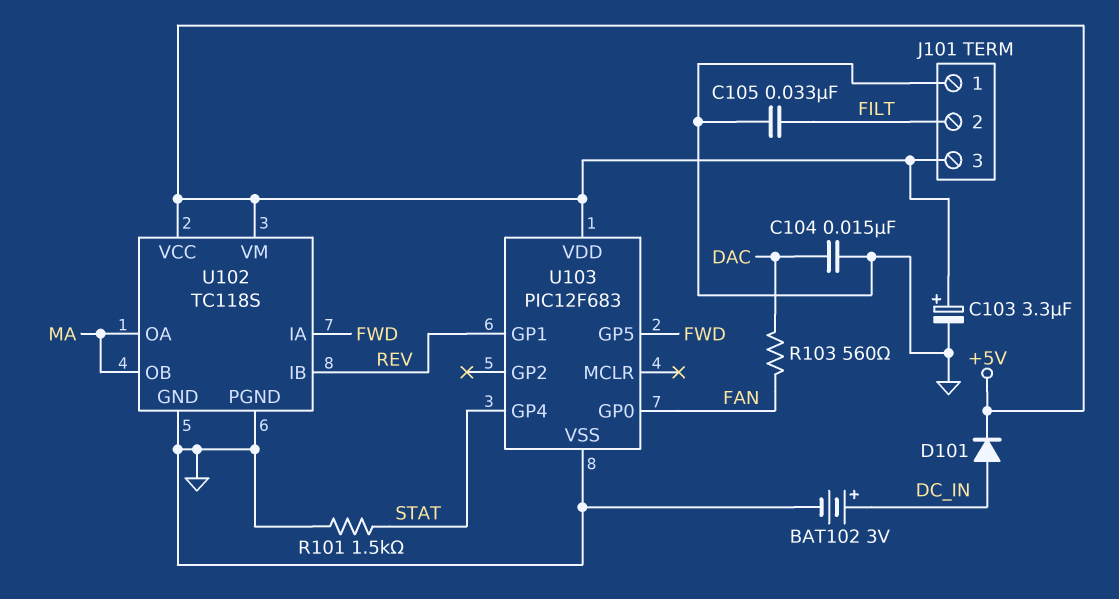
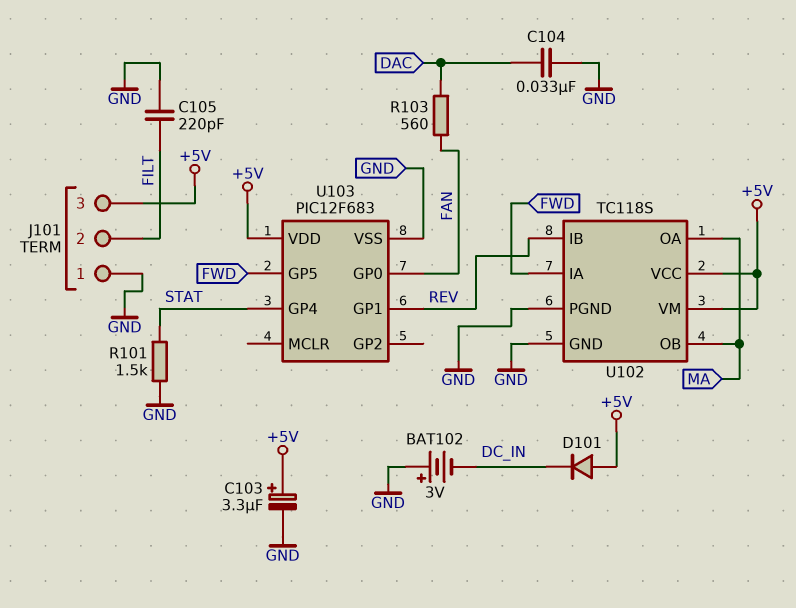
BAT102: 3V (plus DC_IN, minus GND) -> 3V (plus GND, minus DC_IN)
C104: 15nF (DAC, GND) -> 33nF (DAC, GND)
C105: 33nF (FILT, GND) -> 220pF (FILT, GND)
D101: diode (A DC_IN, K +5V) -> diode (A +5V, K DC_IN)

